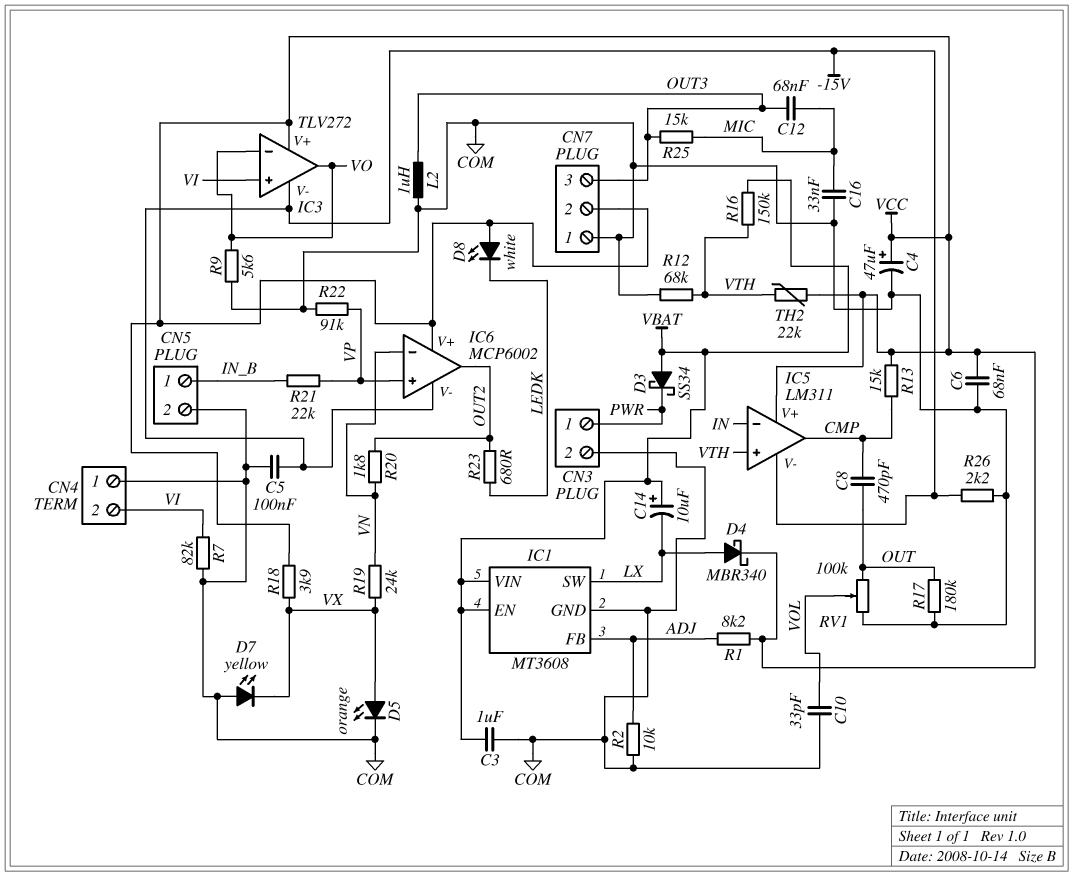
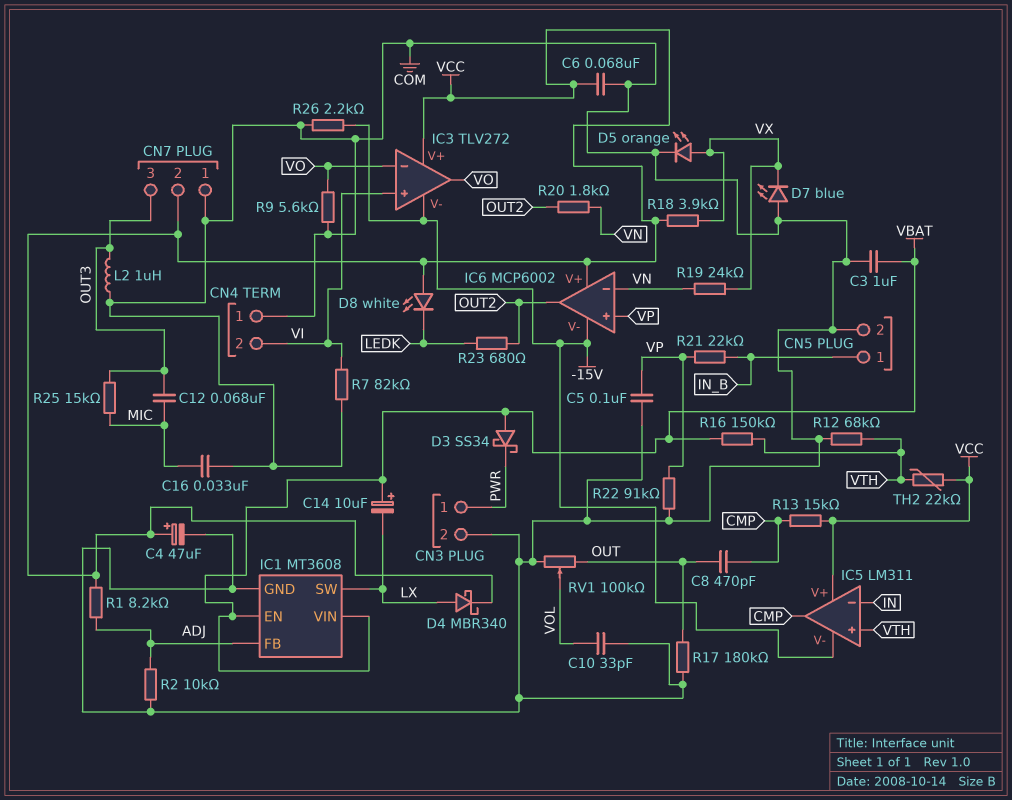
C5: 100nF (-15V, COM) -> 100nF (COM, VP)
D7: LED yellow (A COM, K VX) -> LED blue (A COM, K VX)

